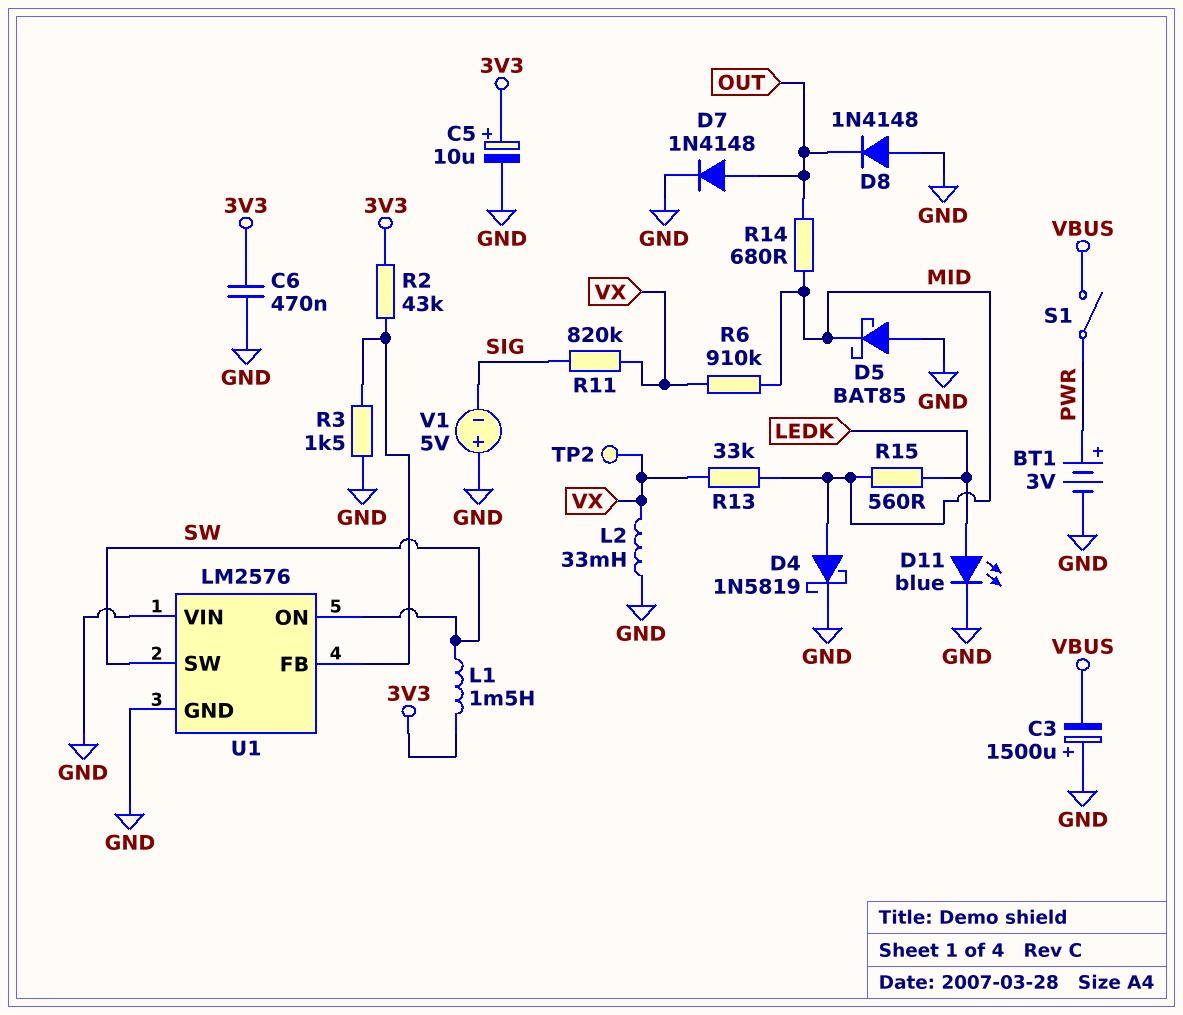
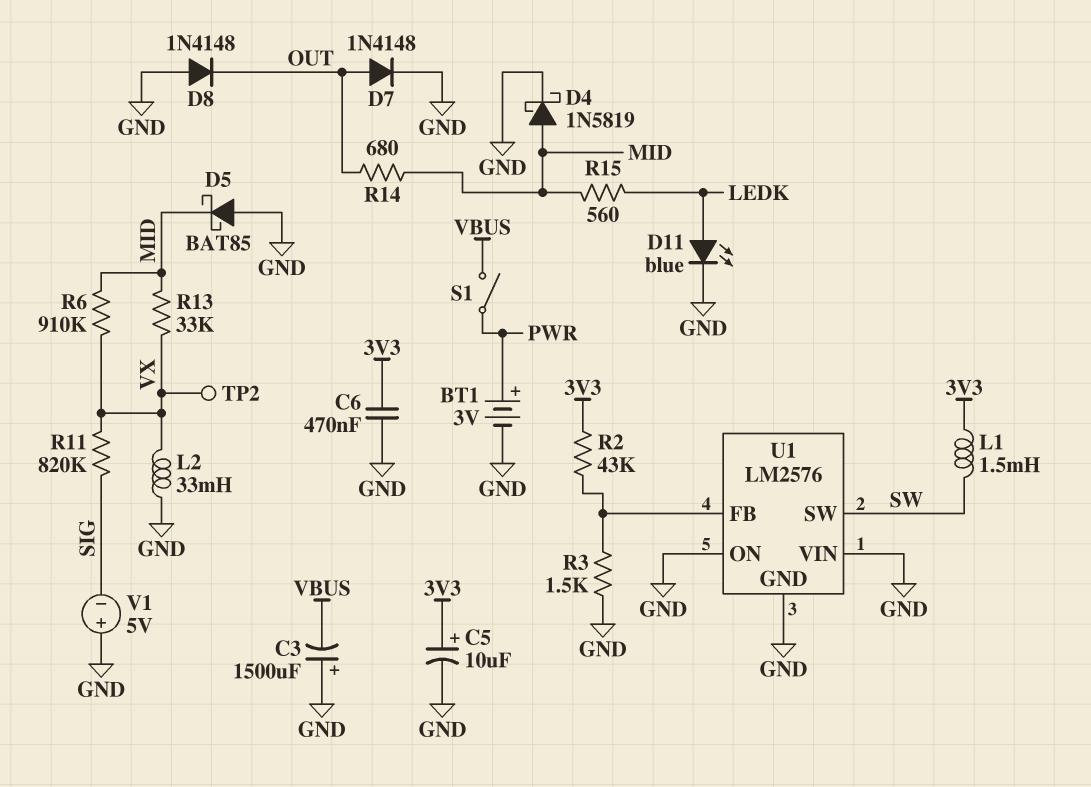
U1 pin ON: SW -> GND

